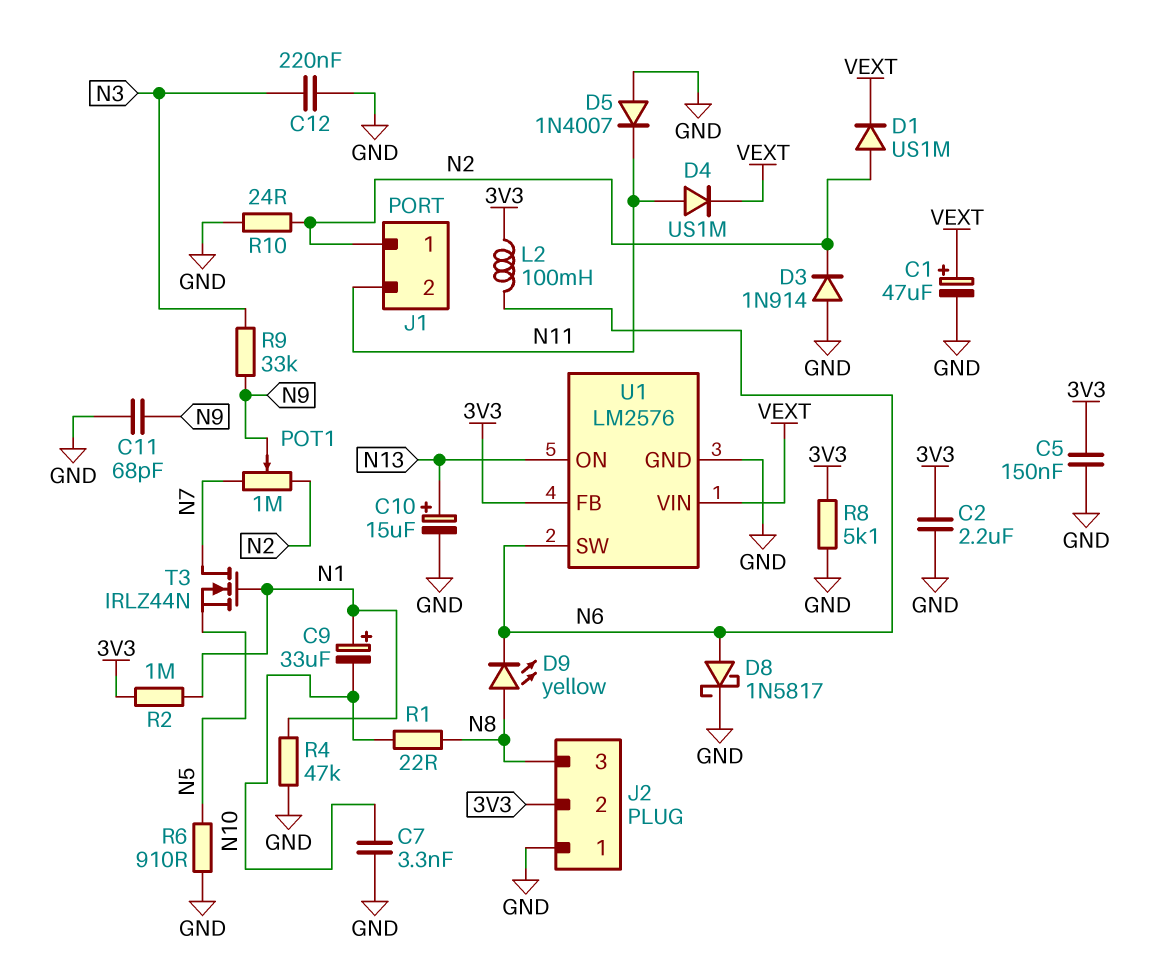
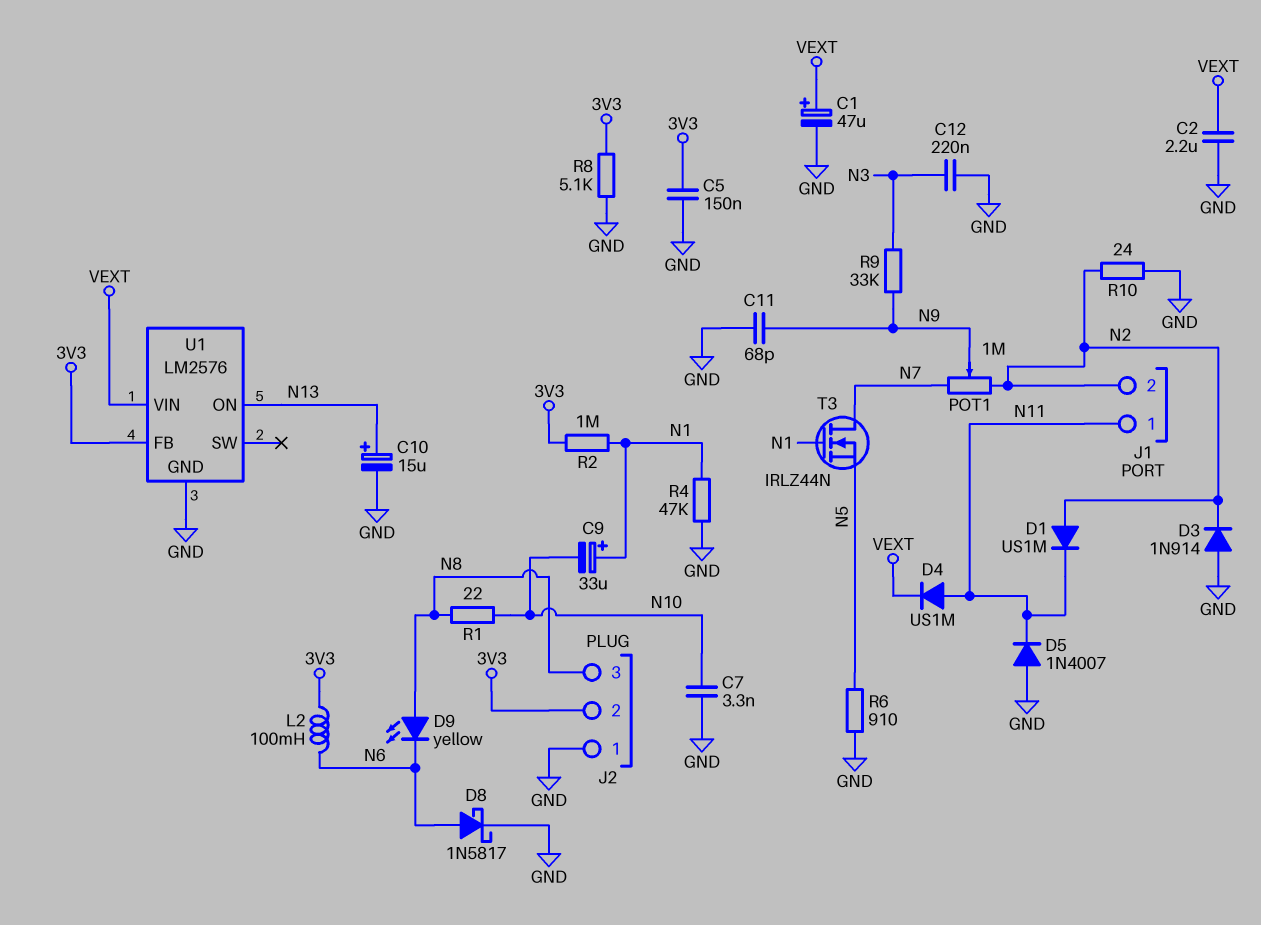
C2: 2.2uF (3V3, GND) -> 2.2uF (GND, VEXT)
D1: diode US1M (A N2, K VEXT) -> diode US1M (A N2, K N11)
J1 pin 1: N2 -> N11
J1 pin 2: N11 -> N2
U1 pin SW: N6 -> none

